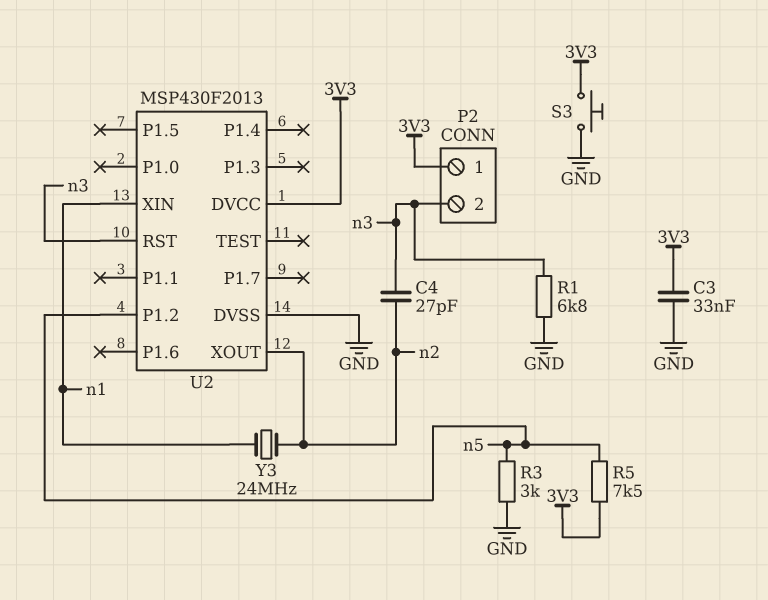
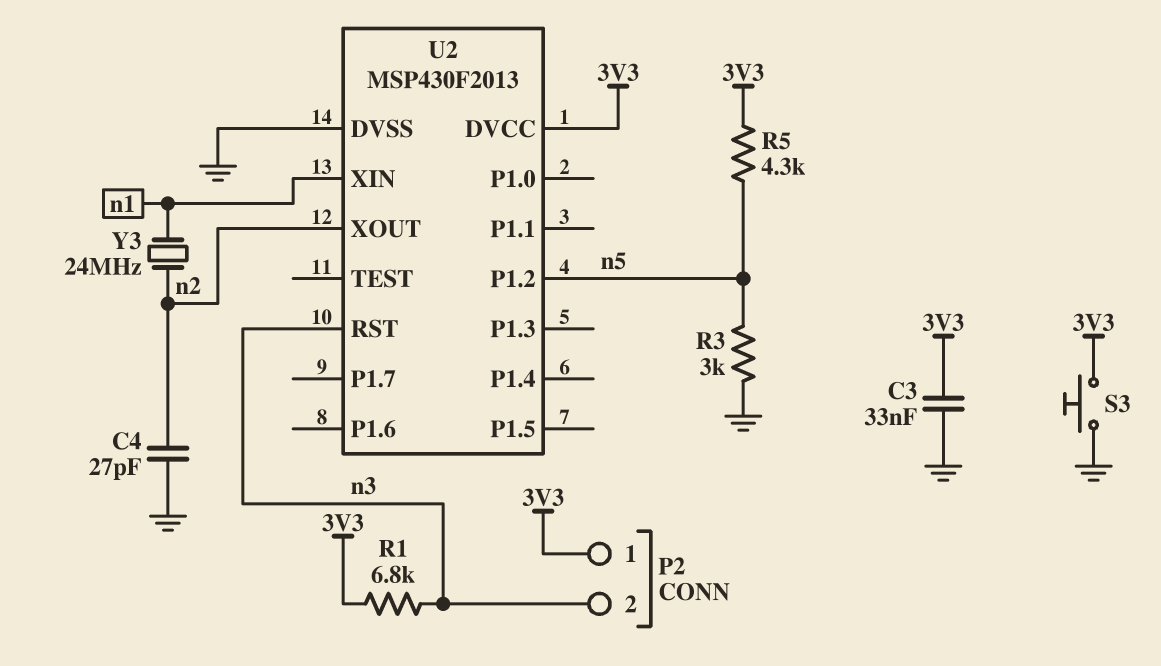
C4: 27pF (n2, n3) -> 27pF (GND, n2)
R1: 6.8k (GND, n3) -> 6.8k (3V3, n3)
R5: 7.5k (3V3, n5) -> 4.3k (3V3, n5)

